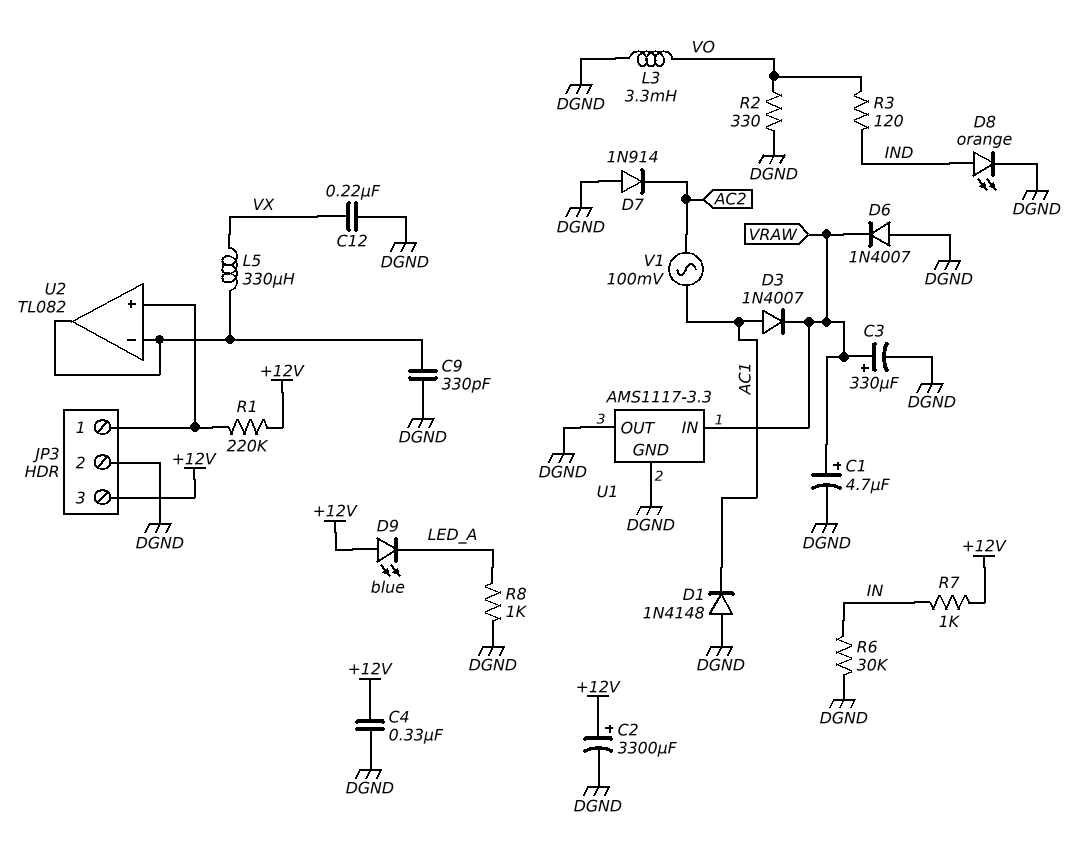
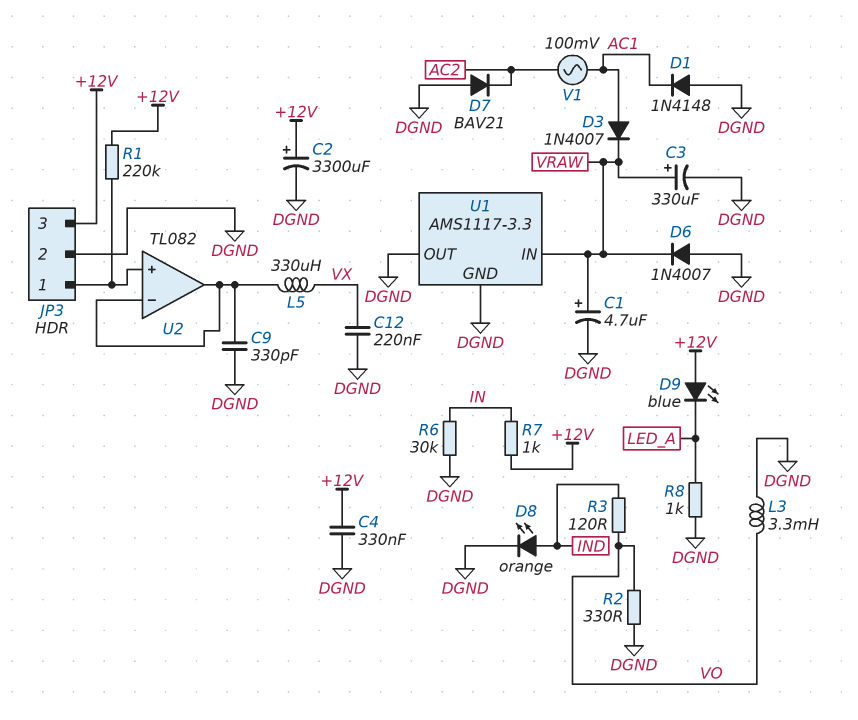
D7: diode 1N914 (A DGND, K AC2) -> diode BAV21 (A DGND, K AC2)

